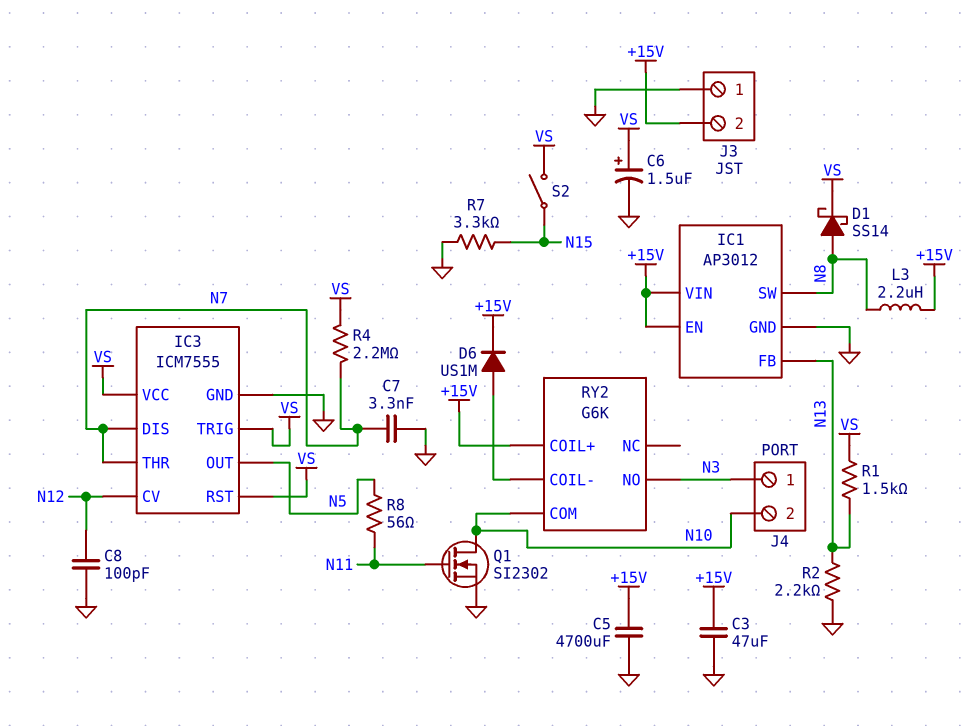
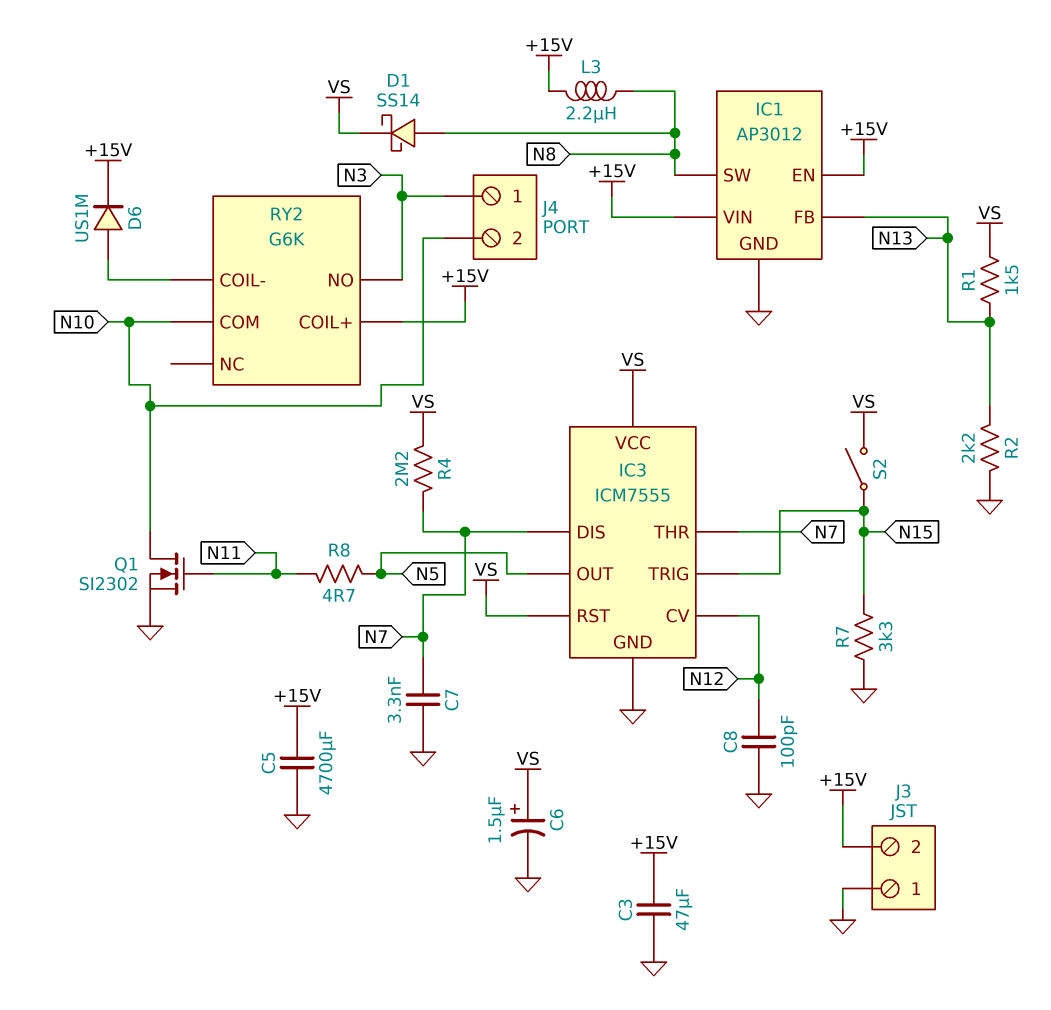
IC3 pin TRIG: VS -> N15
R8: 56 (N5, N11) -> 4.7 (N5, N11)

